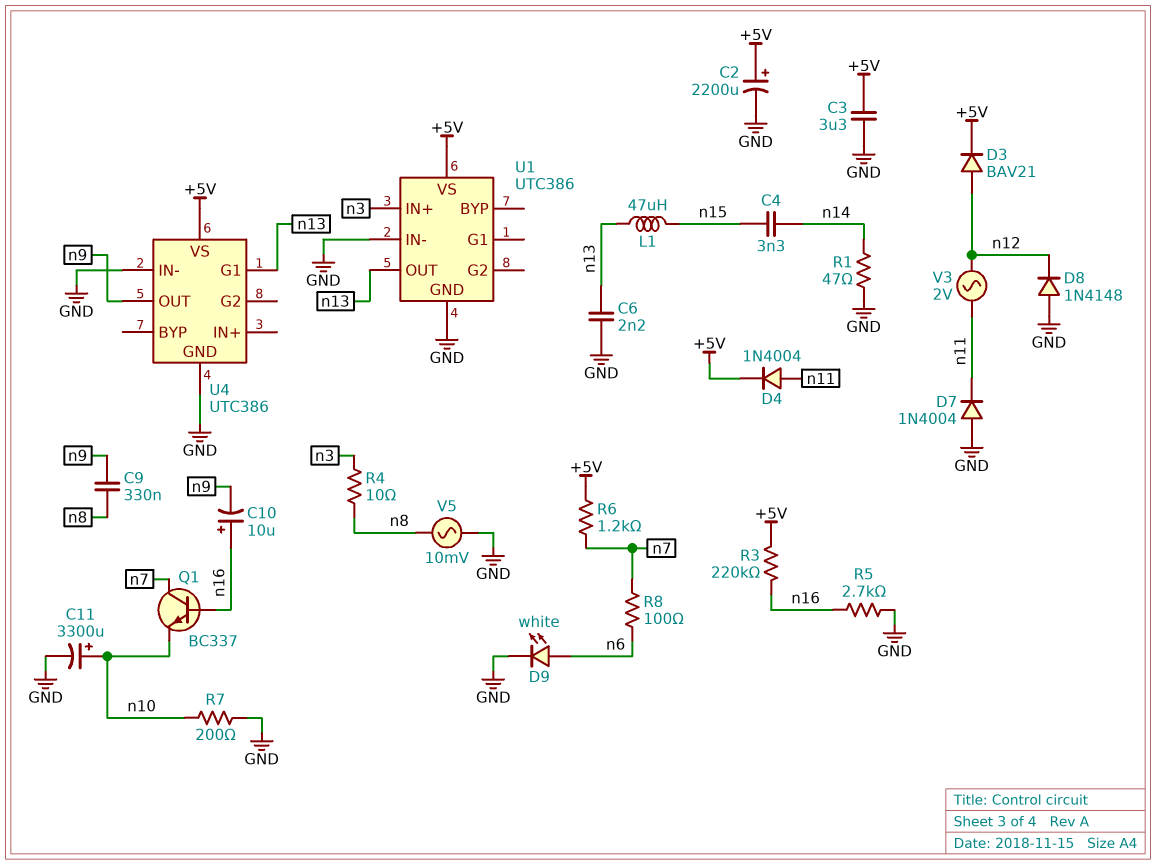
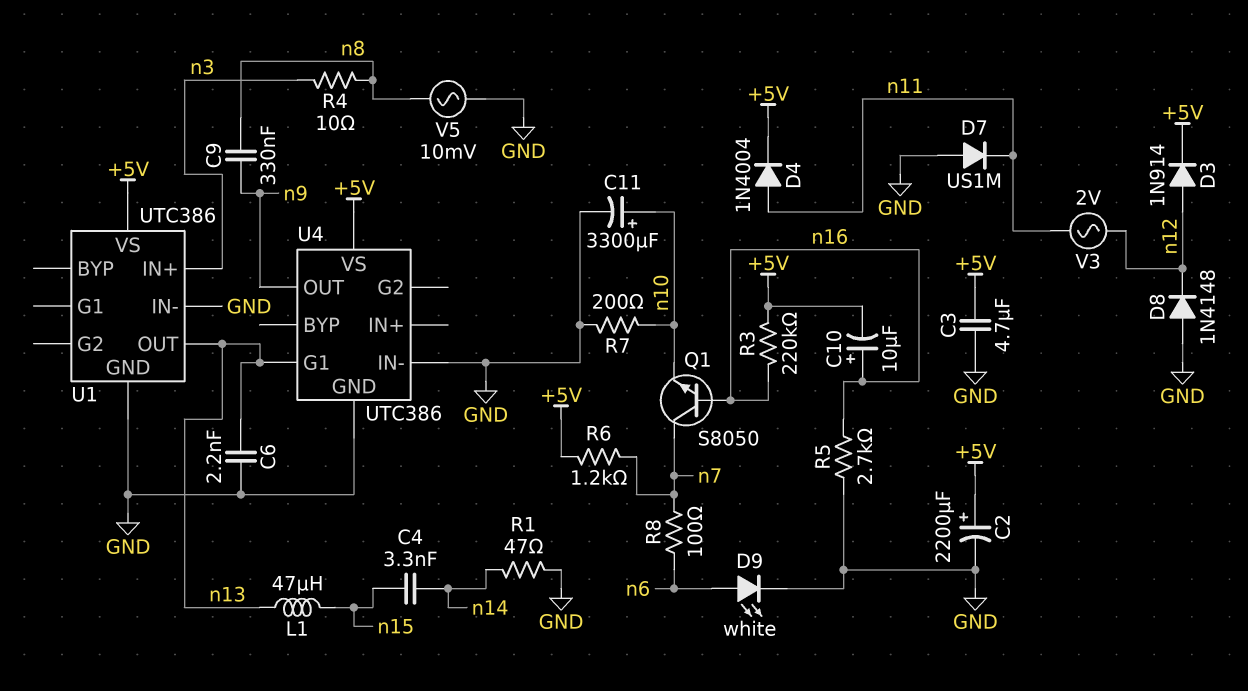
C3: 3.3uF (+5V, GND) -> 4.7uF (+5V, GND)
C10: 10uF (plus n16, minus n9) -> 10uF (plus n16, minus +5V)
D3: diode BAV21 (A n12, K +5V) -> diode 1N914 (A n12, K +5V)
D7: diode 1N4004 (A GND, K n11) -> diode US1M (A GND, K n11)
Q1: NPN BC337 (B n16, C n7, E n10) -> NPN S8050 (B n16, C n7, E n10)

